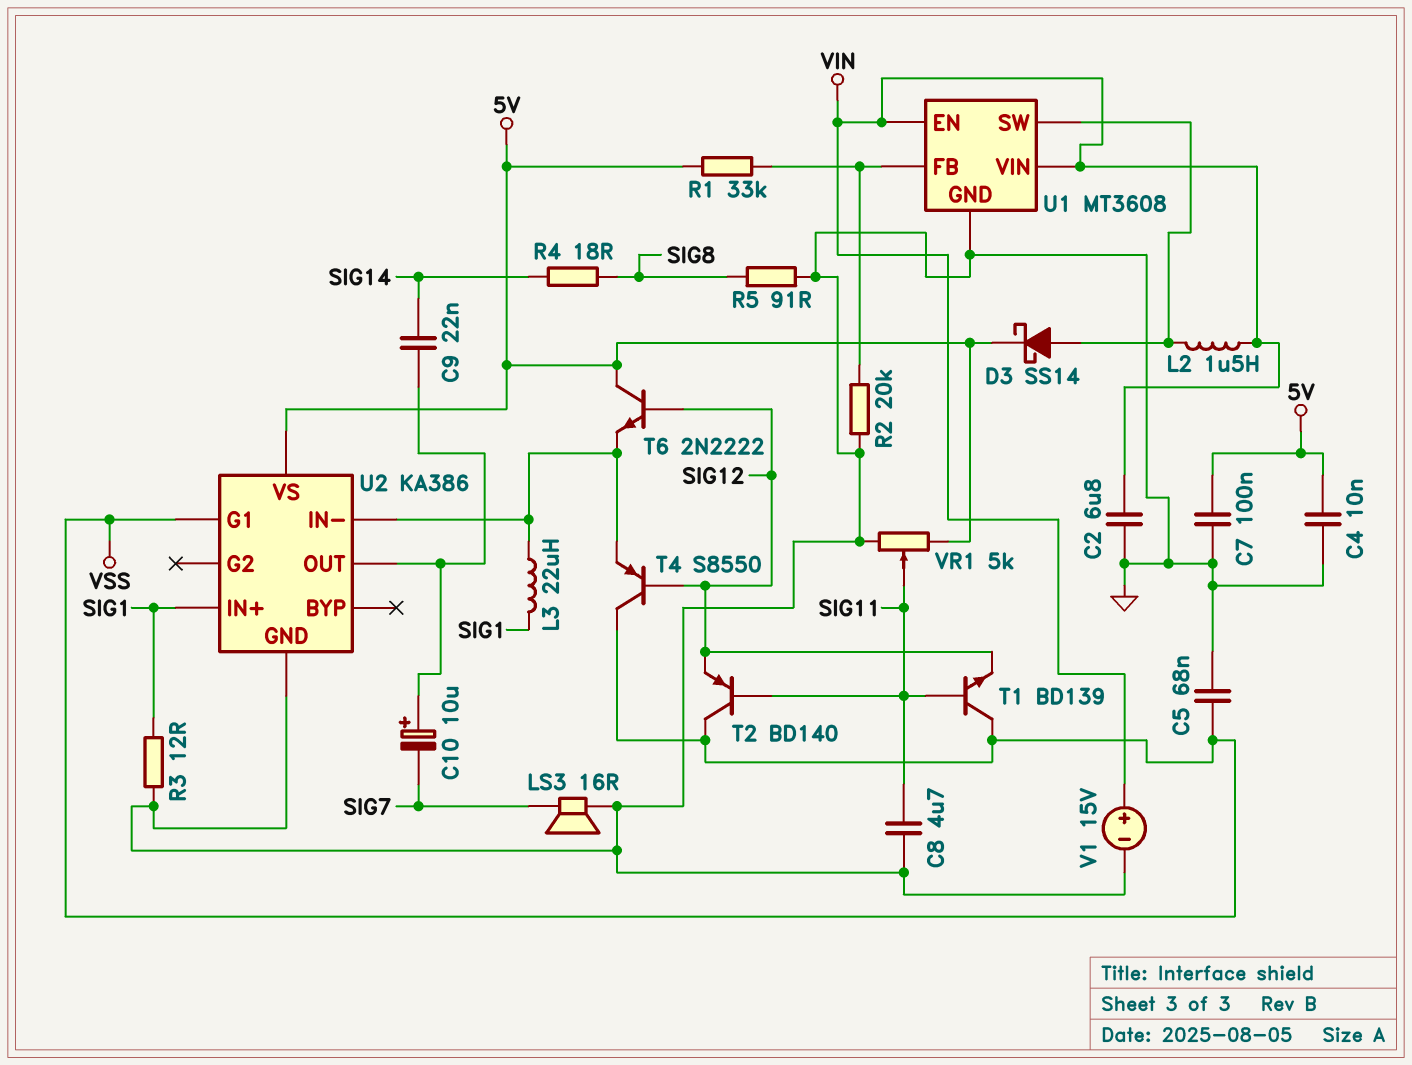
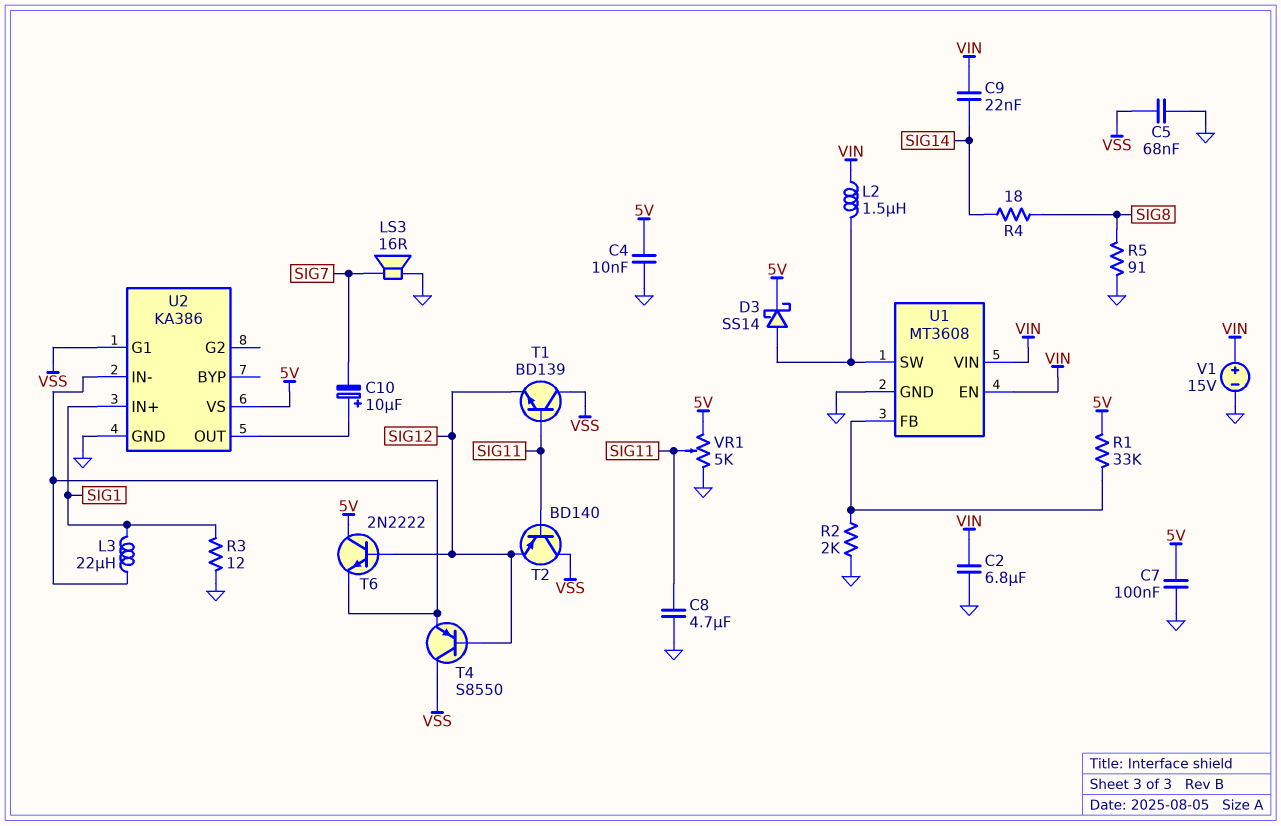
C9: 22nF (SIG14, U2/OUT) -> 22nF (SIG14, VIN)
R2: 20k (GND, U1/FB) -> 2k (GND, U1/FB)

